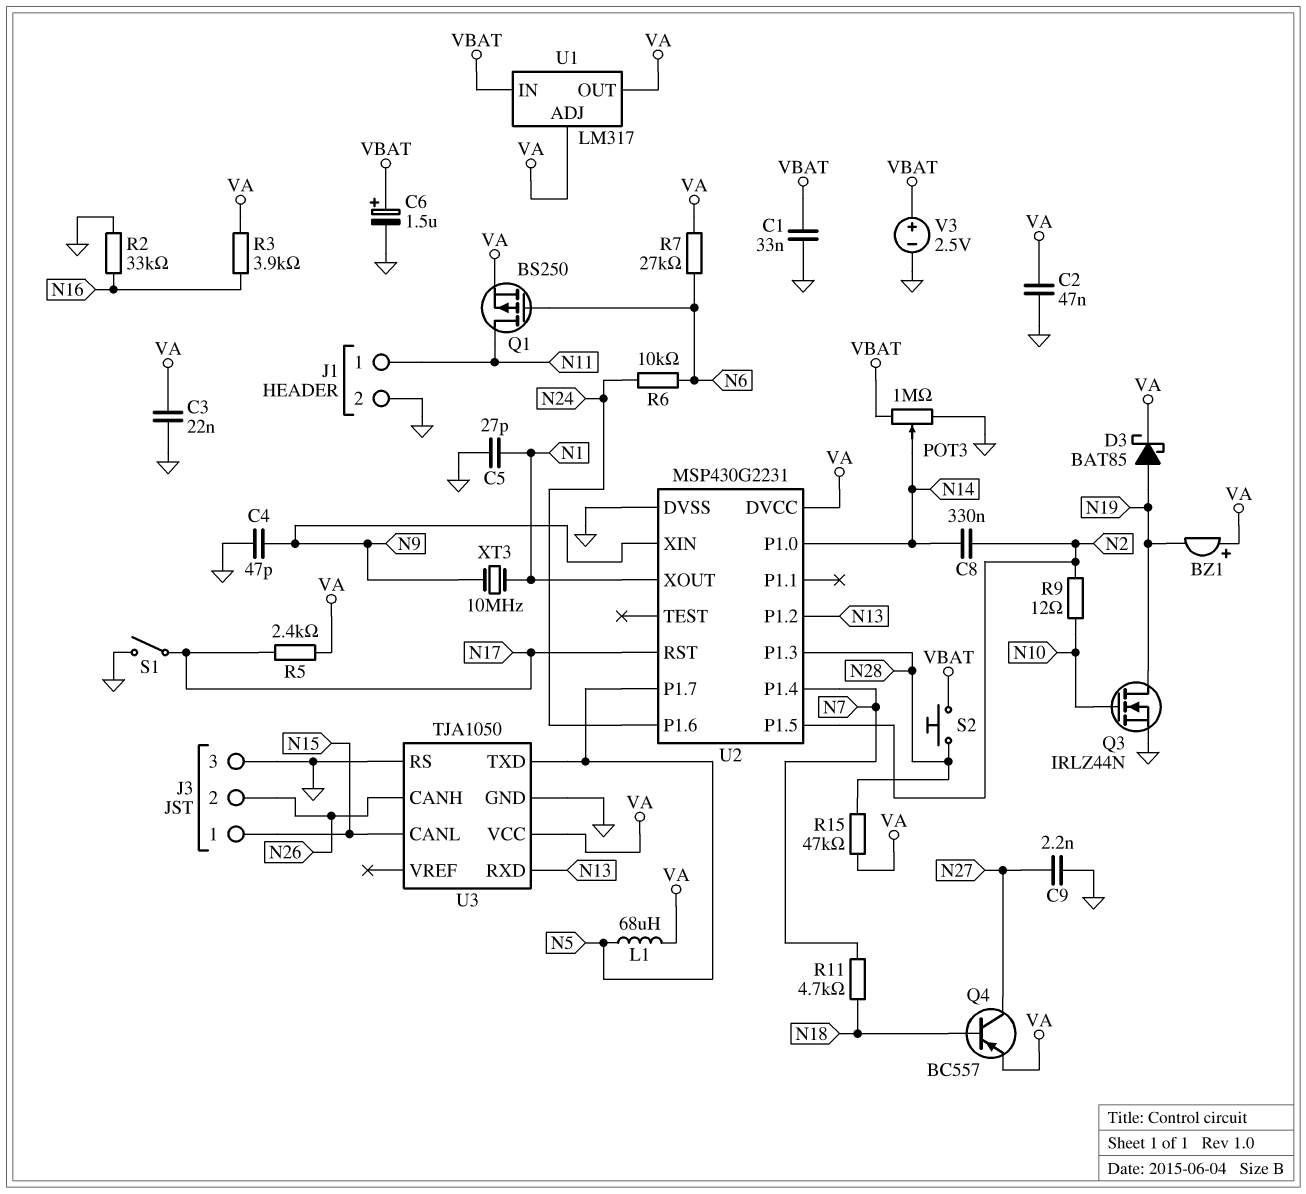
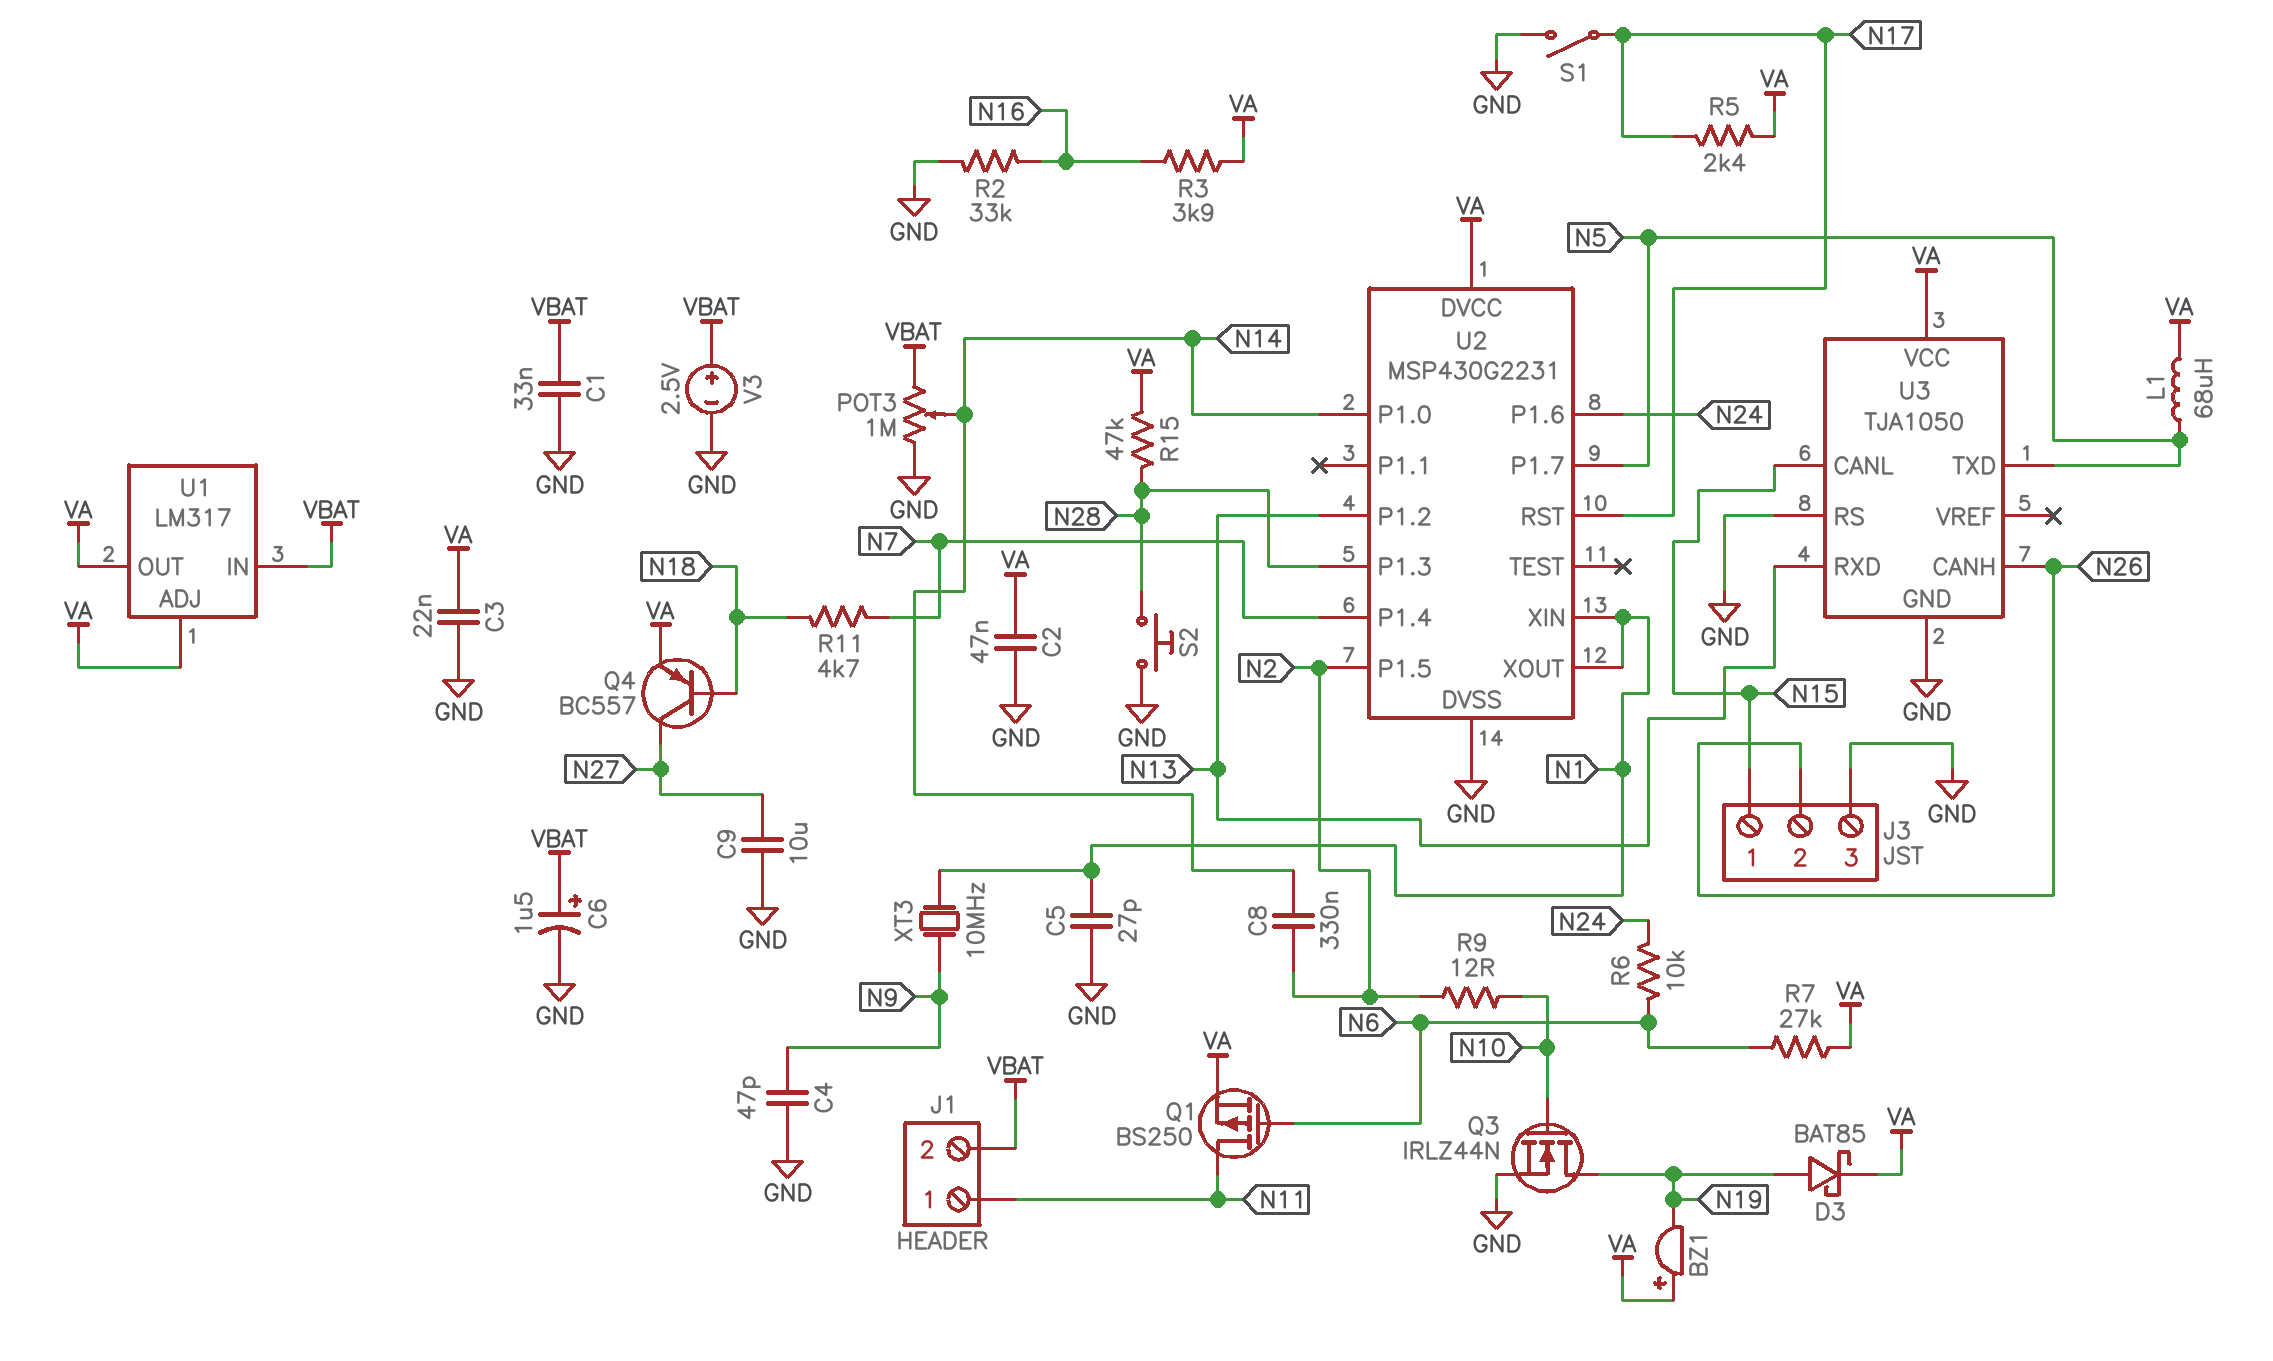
C9: 2.2nF (GND, N27) -> 10uF (GND, N27)
J1 pin 2: GND -> VBAT
S2: button (N28, VBAT) -> button (GND, N28)
U2 pin XIN: N9 -> N1

